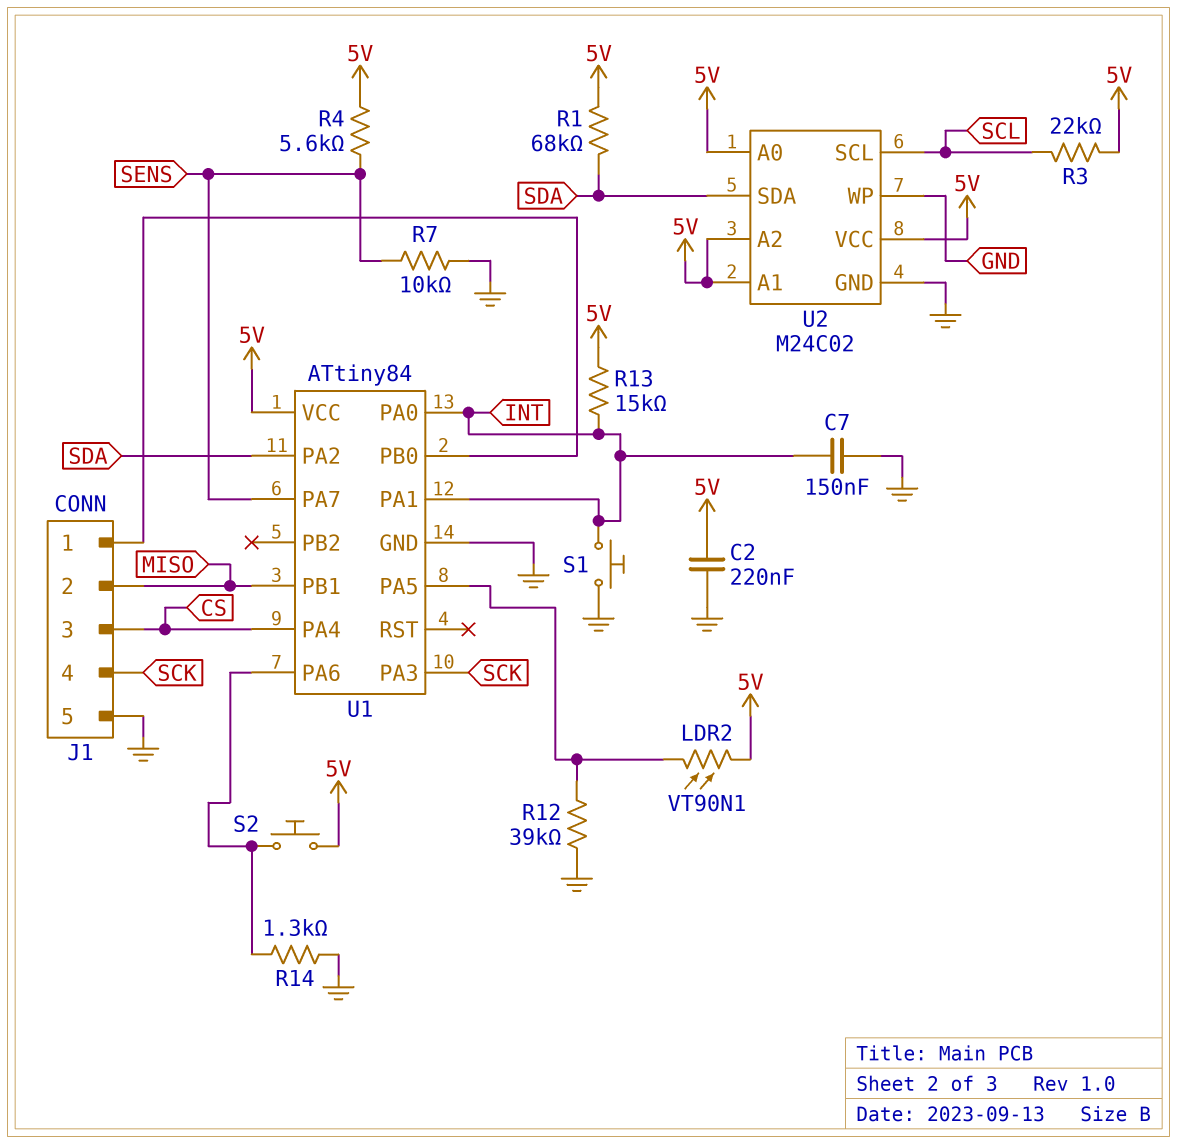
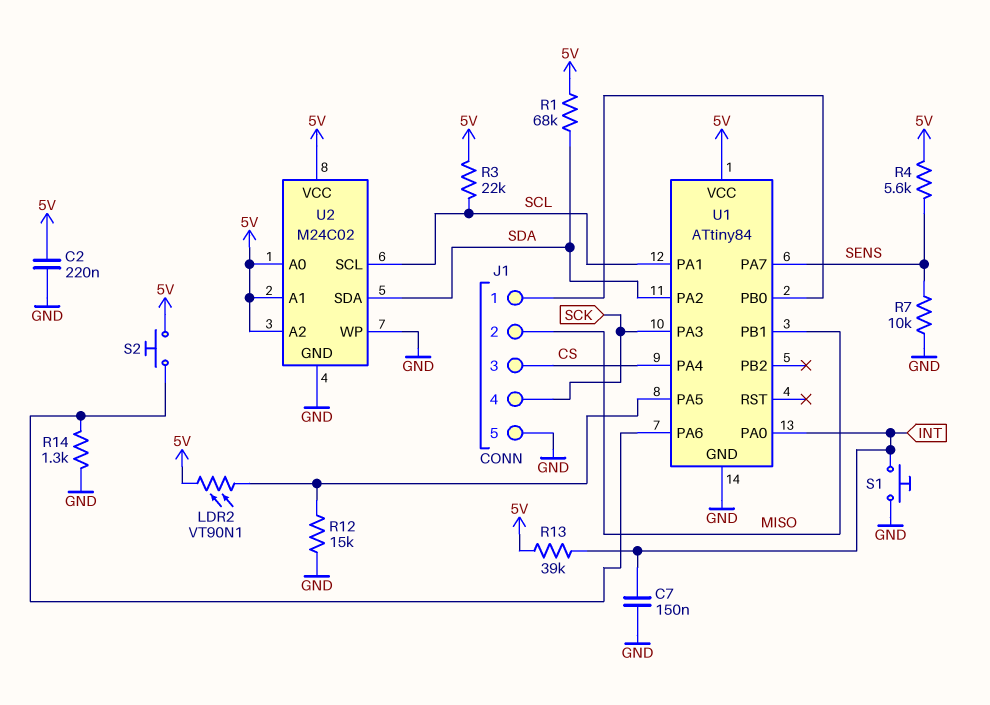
R12: 39k (GND, U1/PA5) -> 15k (GND, U1/PA5)
R13: 15k (5V, INT) -> 39k (5V, INT)
U1 pin PA1: INT -> SCL

